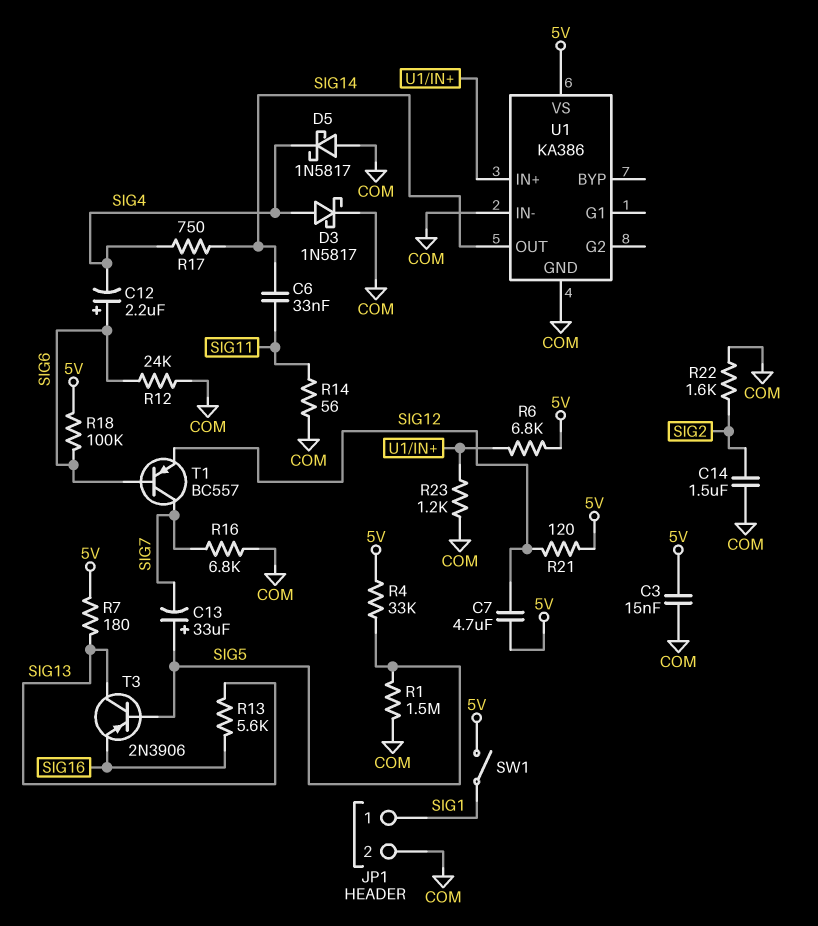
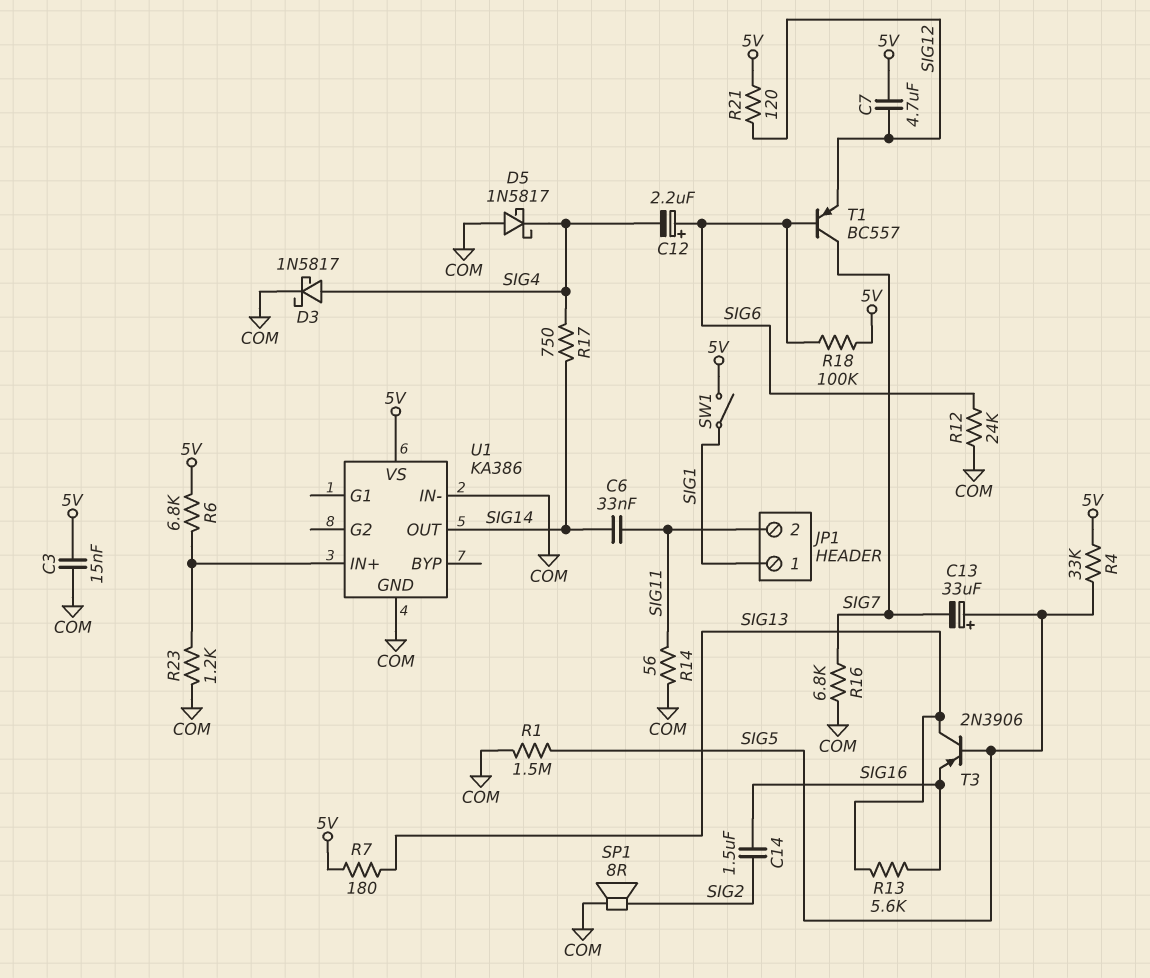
C14: 1.5uF (COM, SIG2) -> 1.5uF (SIG2, SIG16)
JP1 pin 2: COM -> SIG11
R22: 1.6k (COM, SIG2) -> none
SP1: none -> speaker 8R (COM, SIG2)

